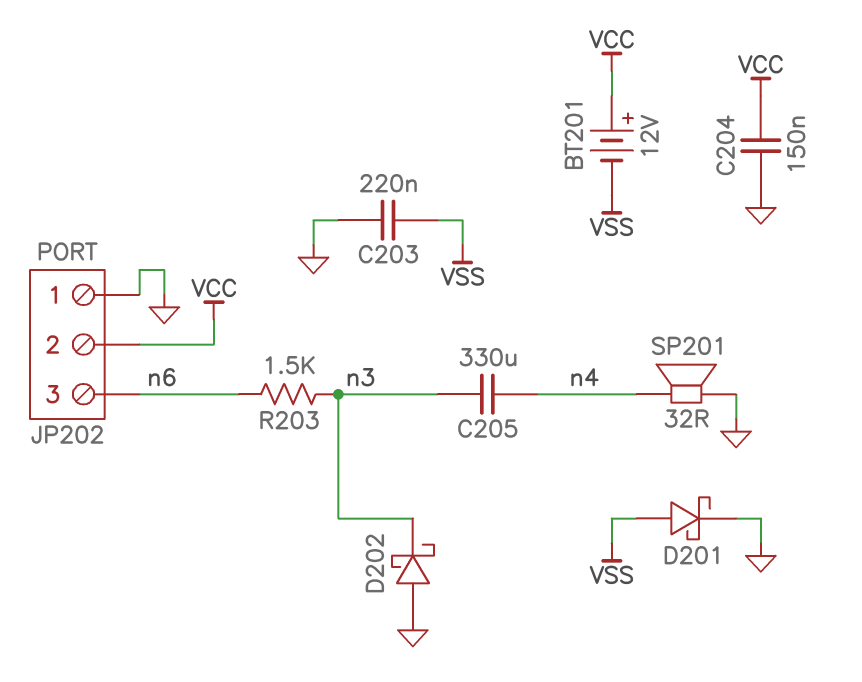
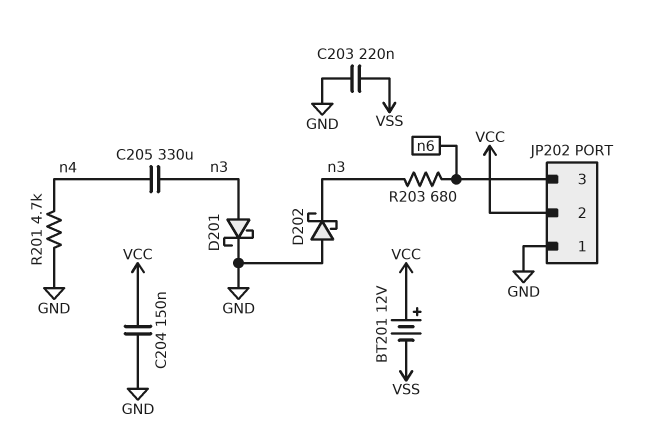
D201: schottky (A VSS, K GND) -> schottky (A n3, K GND)
R201: none -> 4.7k (GND, n4)
R203: 1.5k (n3, n6) -> 680 (n3, n6)
SP201: speaker 32R (GND, n4) -> none

